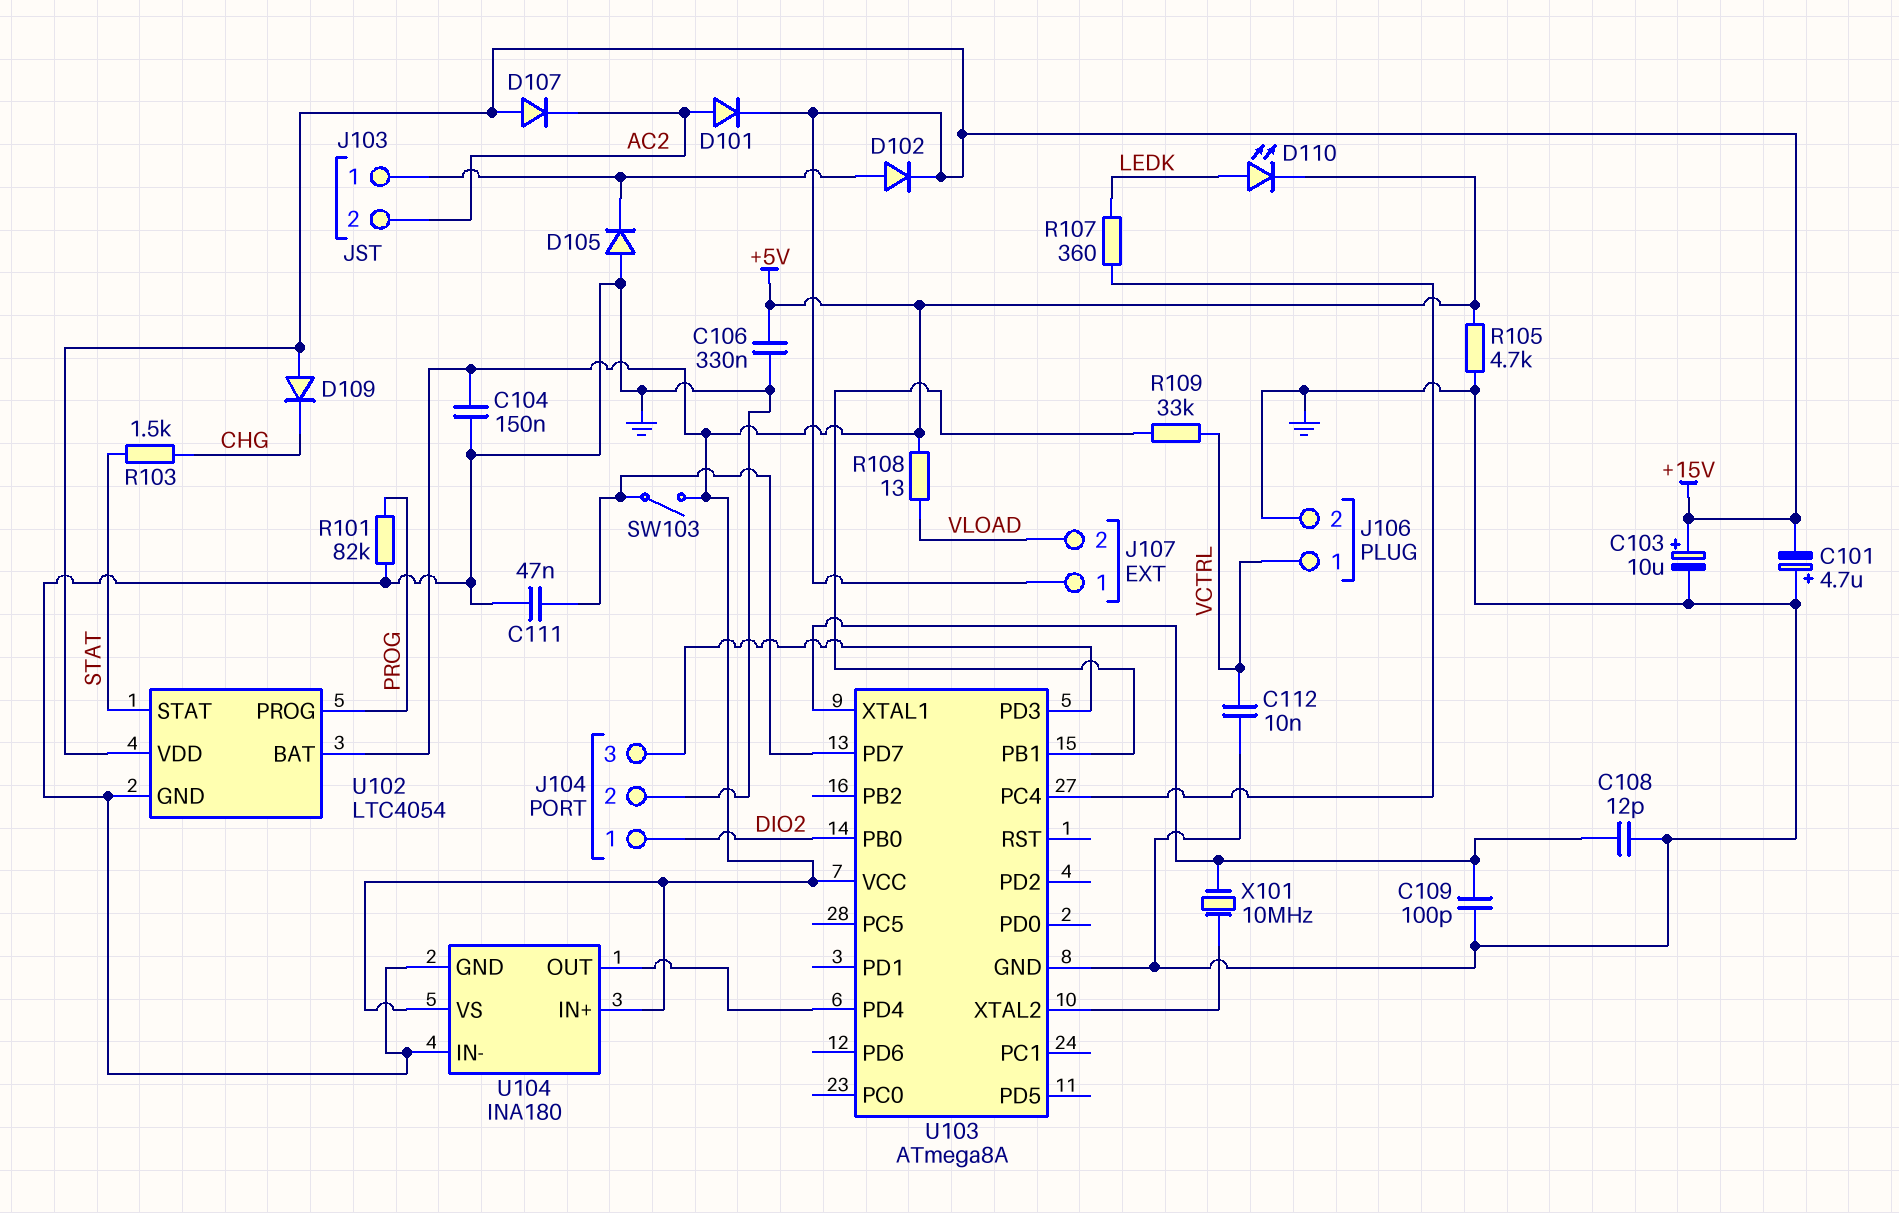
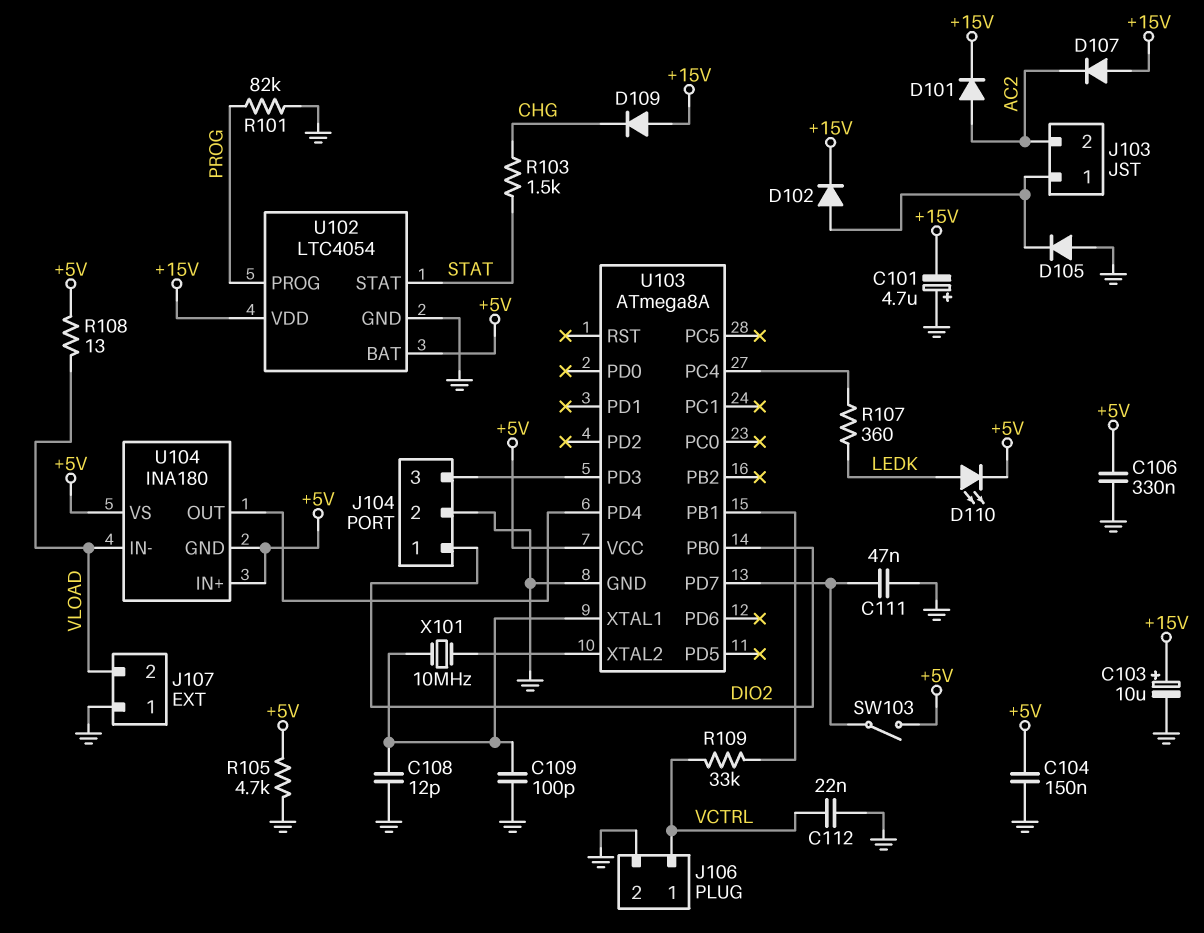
C112: 10nF (GND, VCTRL) -> 22nF (GND, VCTRL)
J107 pin 1: +15V -> GND
U104 pin GND: GND -> +5V
U104 pin IN-: GND -> VLOAD

